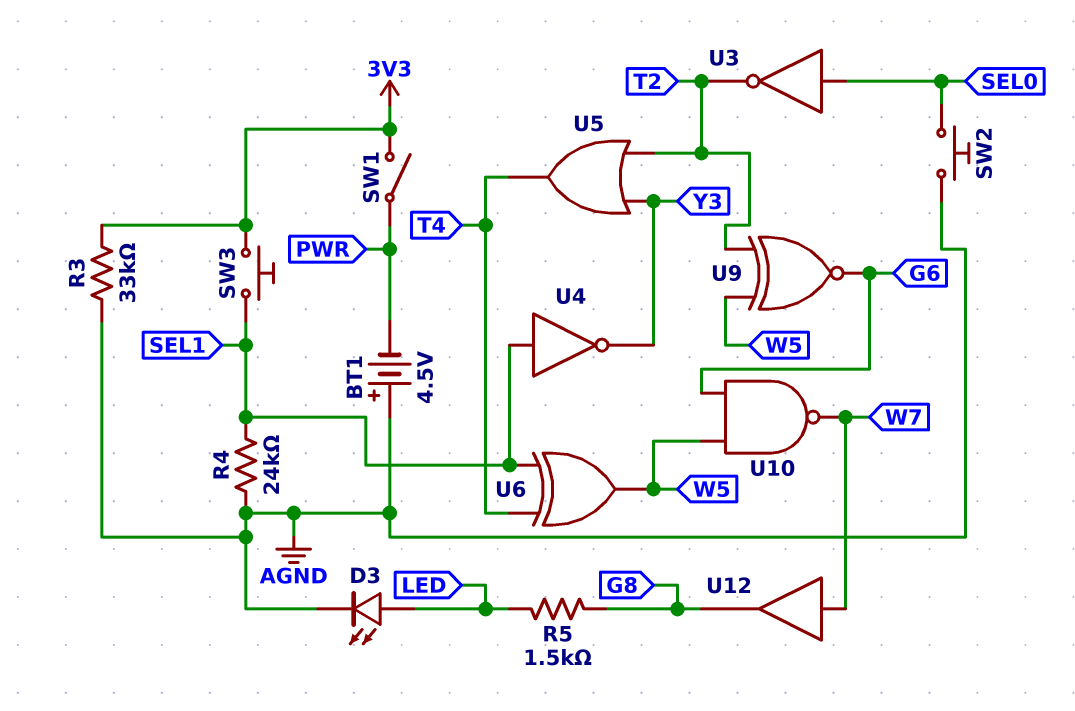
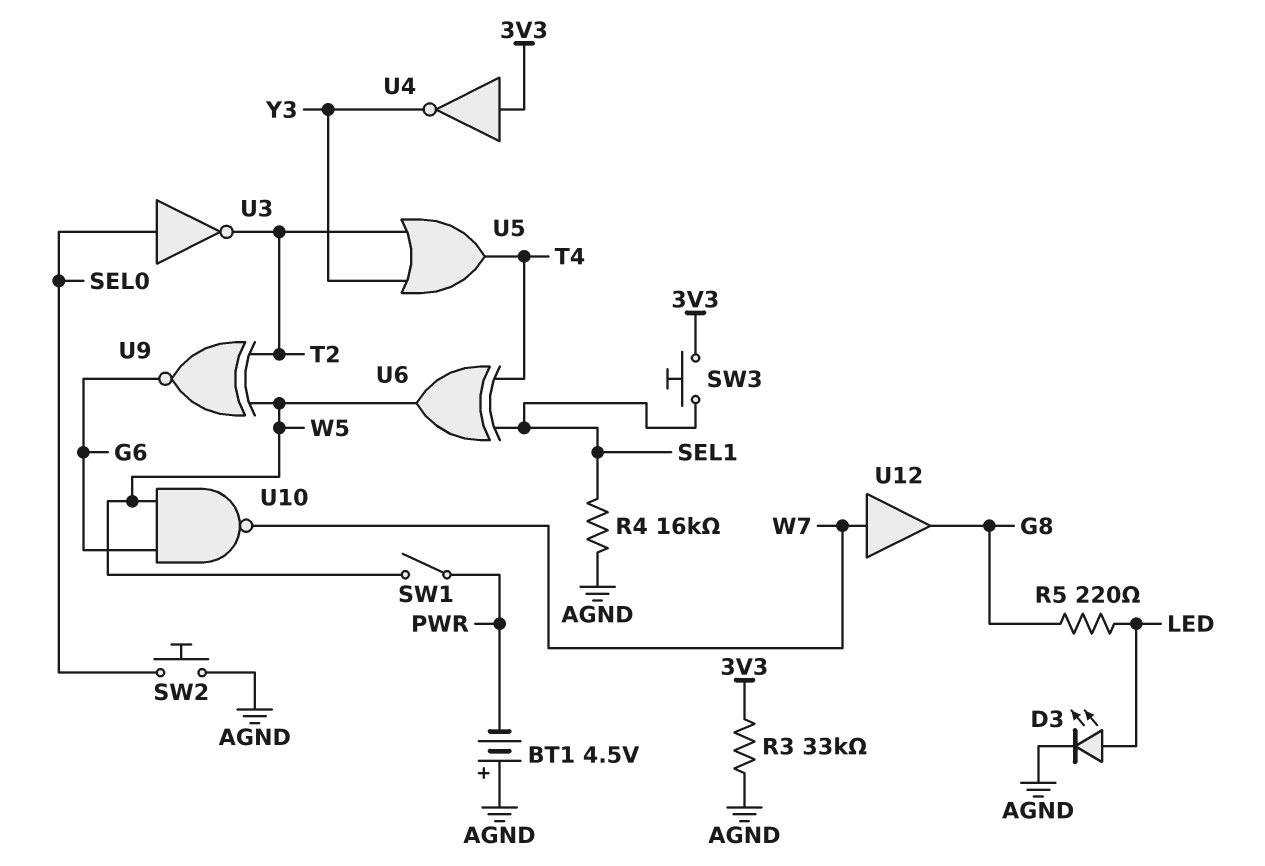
R4: 24k (AGND, SEL1) -> 16k (AGND, SEL1)
R5: 1.5k (G8, LED) -> 220 (G8, LED)
SW1: switch (3V3, PWR) -> switch (PWR, W5)
U4: NOT (in SEL1, out Y3) -> NOT (in 3V3, out Y3)

